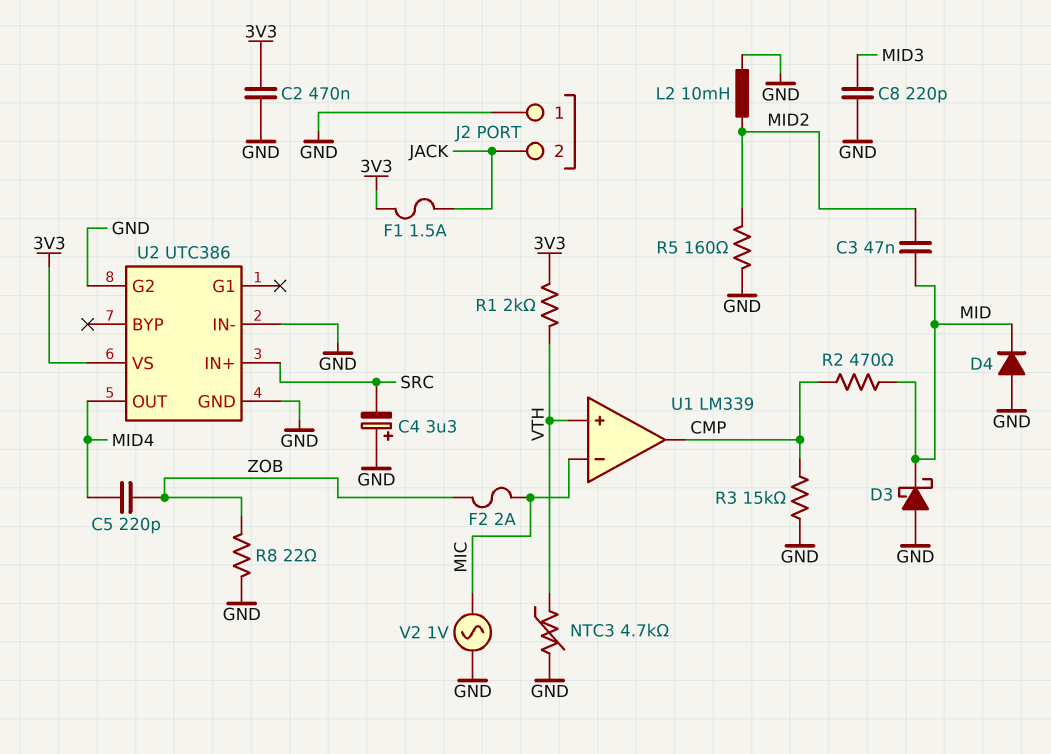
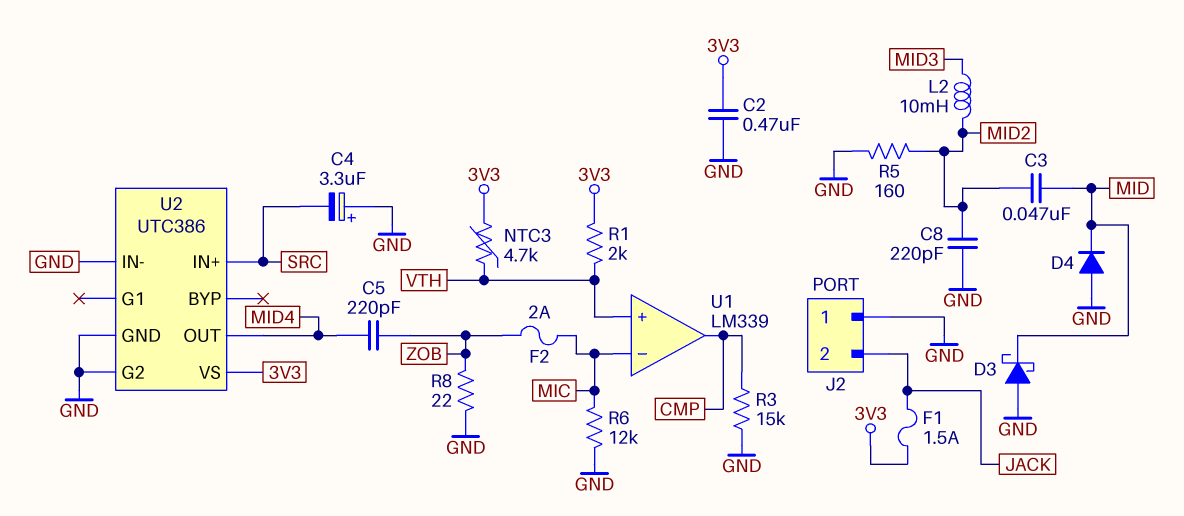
C8: 220pF (GND, MID3) -> 220pF (GND, MID2)
L2: 10mH (GND, MID2) -> 10mH (MID2, MID3)
NTC3: 4.7k (GND, VTH) -> 4.7k (3V3, VTH)
R2: 470 (CMP, MID) -> none
R6: none -> 12k (GND, MIC)
V2: AC 1V (GND, MIC) -> none

